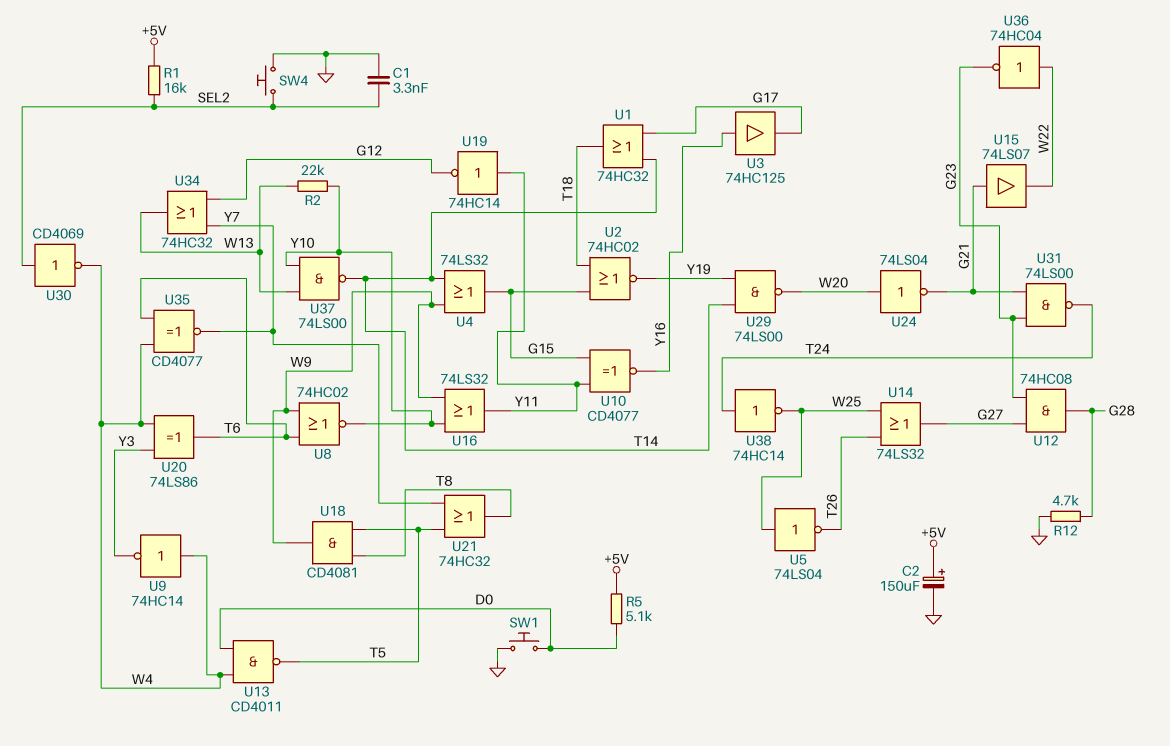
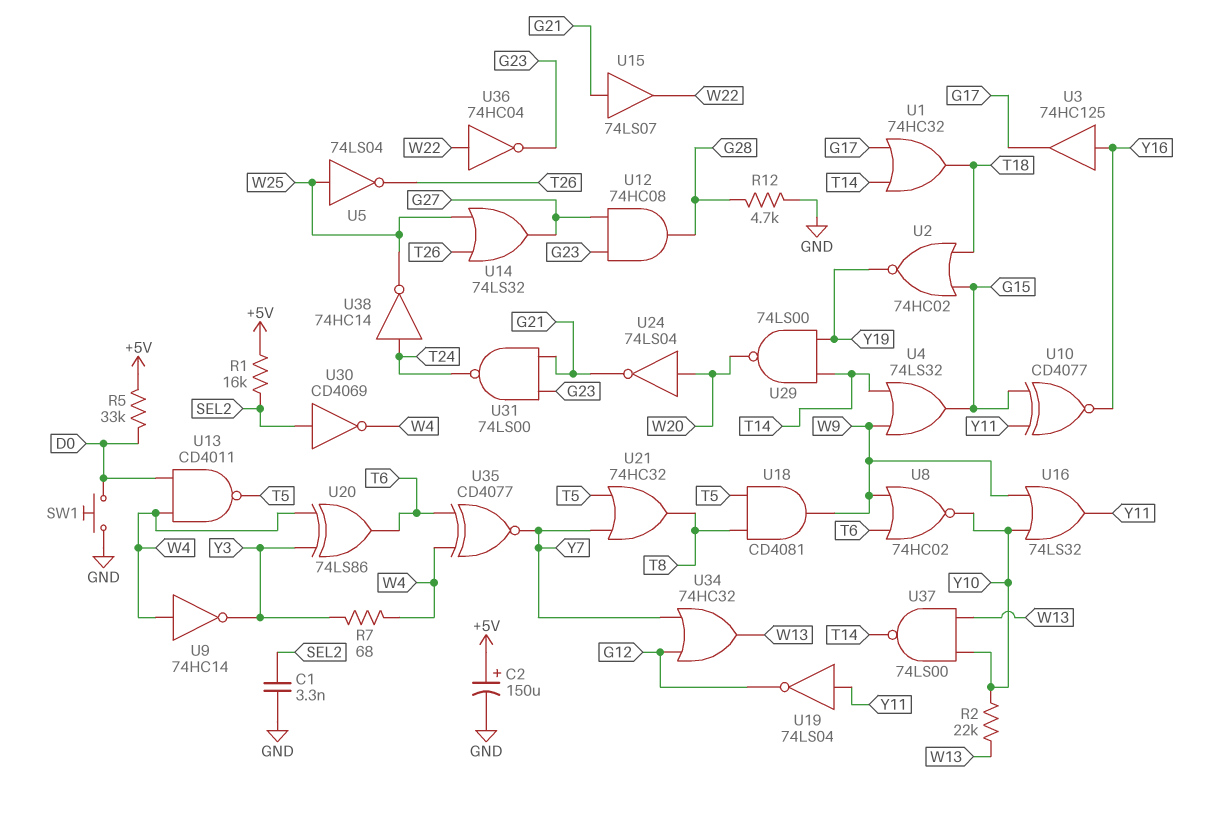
R5: 5.1k (+5V, D0) -> 33k (+5V, D0)
R7: none -> 68 (W4, Y3)
SW4: button (GND, SEL2) -> none
U19: NOT 74HC14 (in Y11, out G12) -> NOT 74LS04 (in Y11, out G12)

